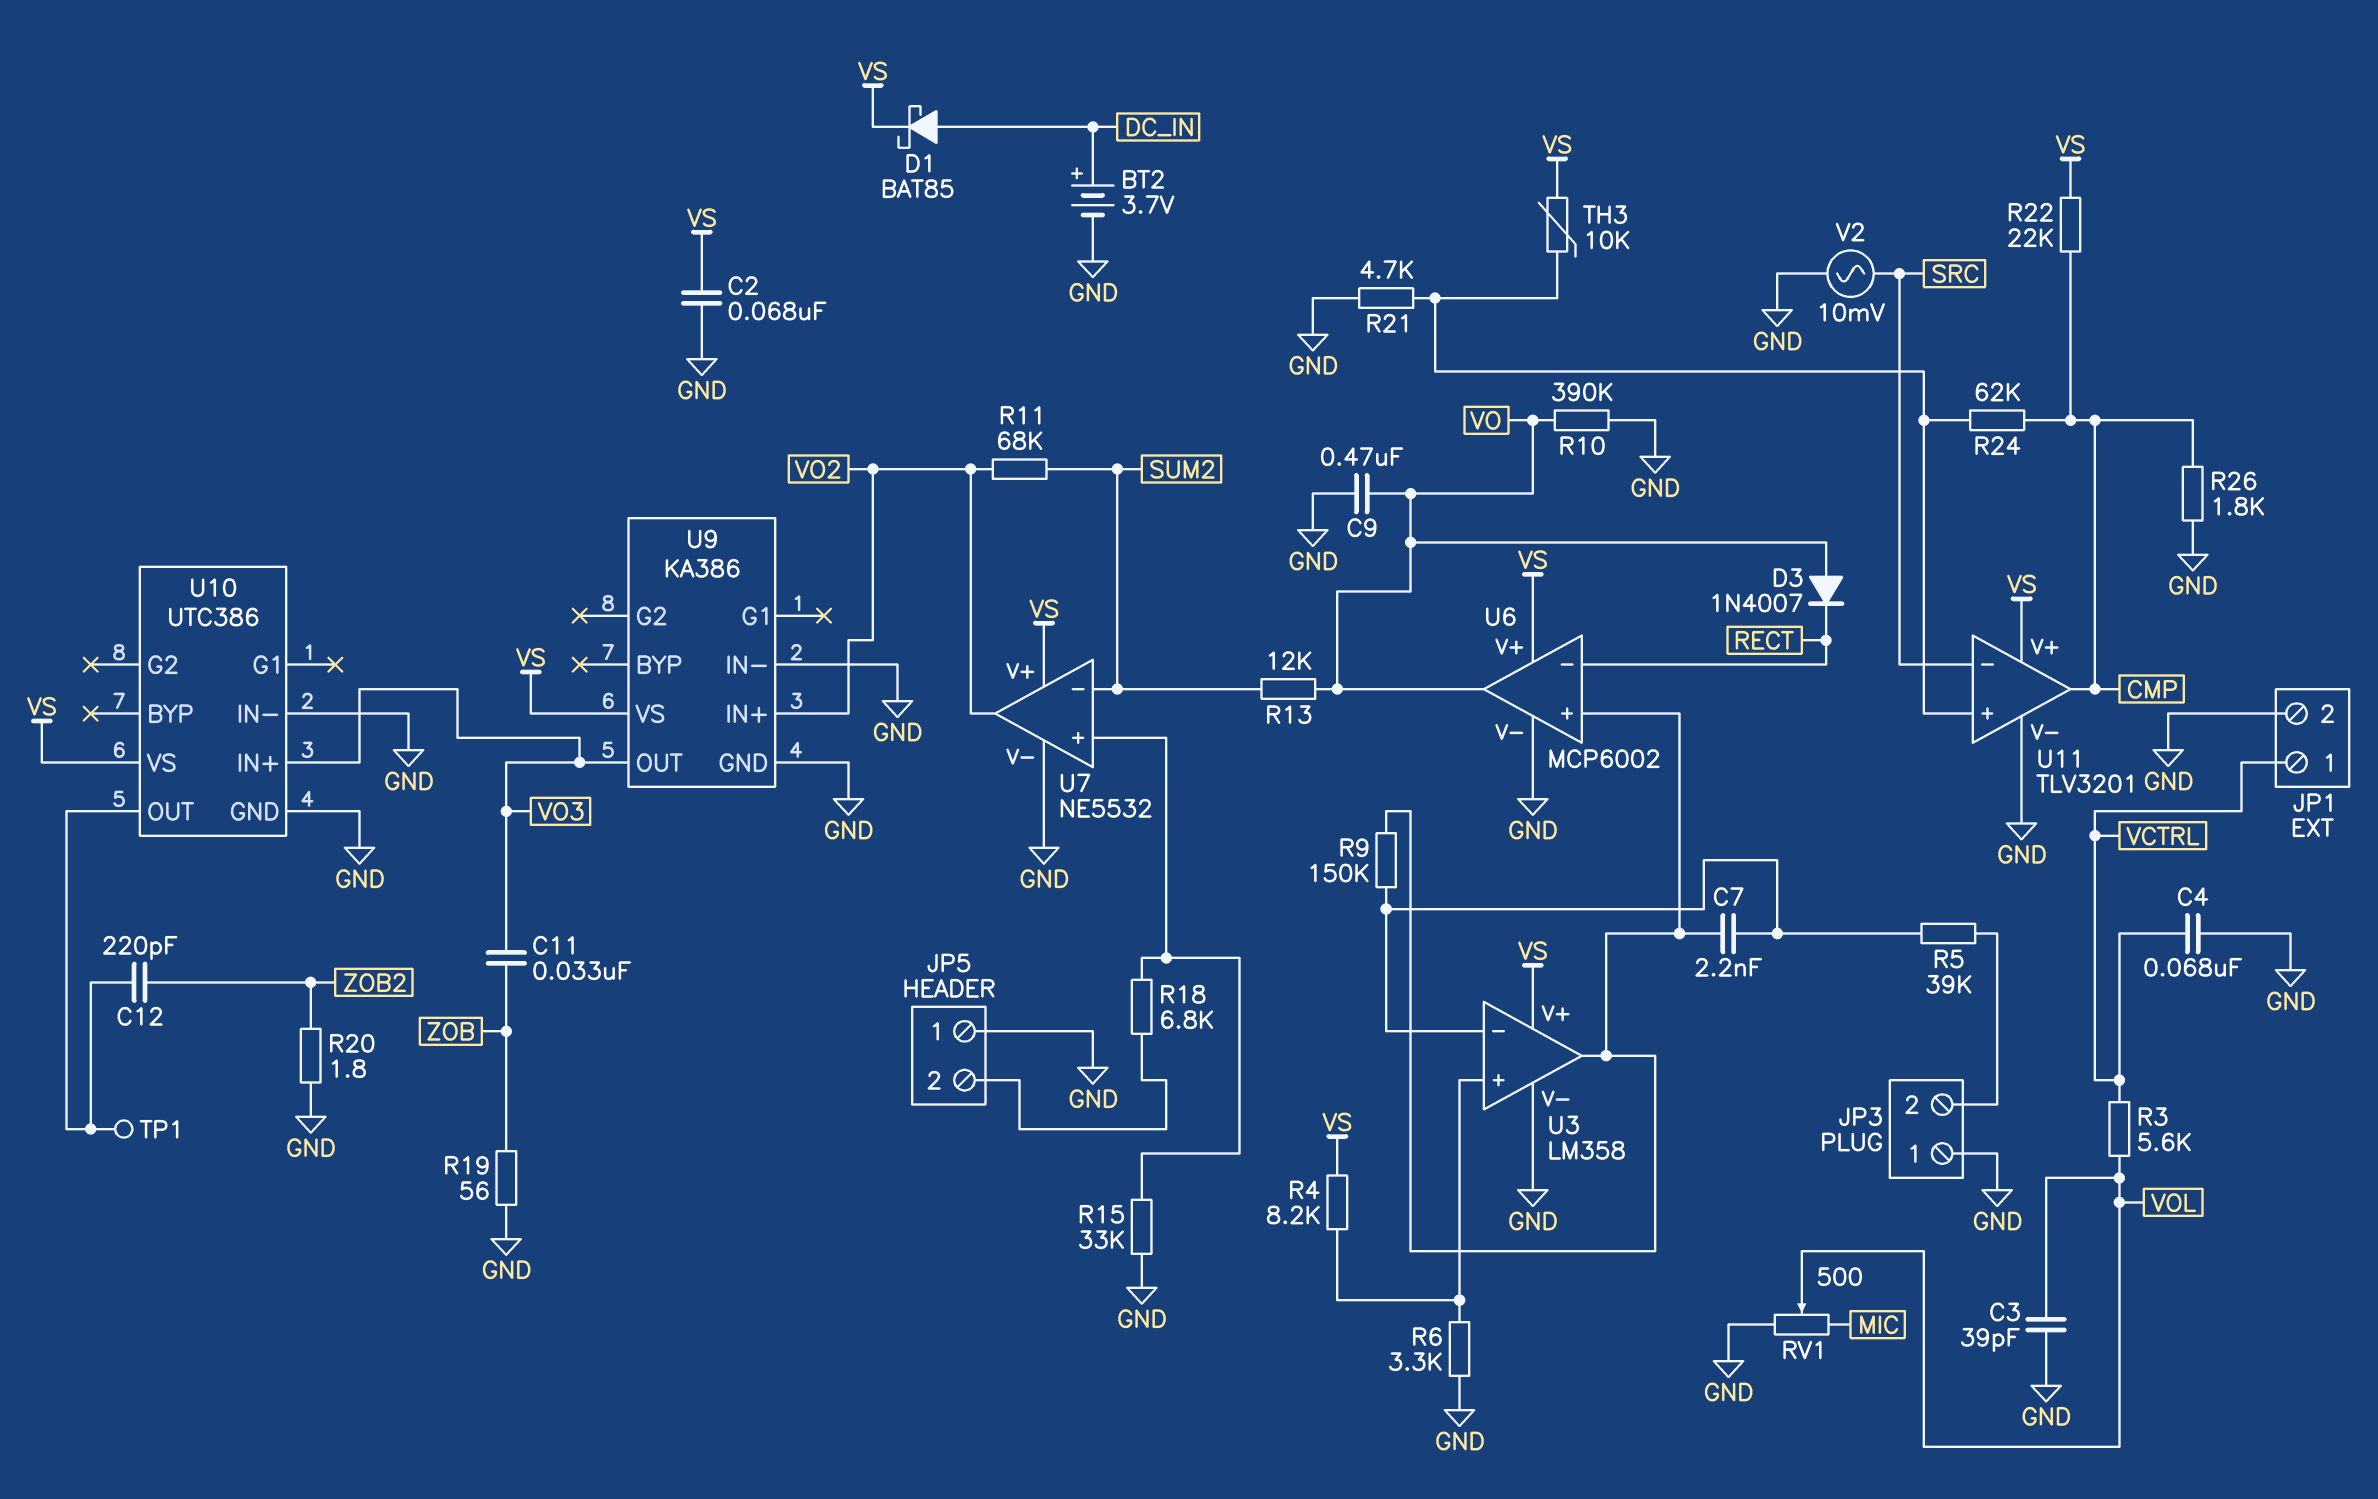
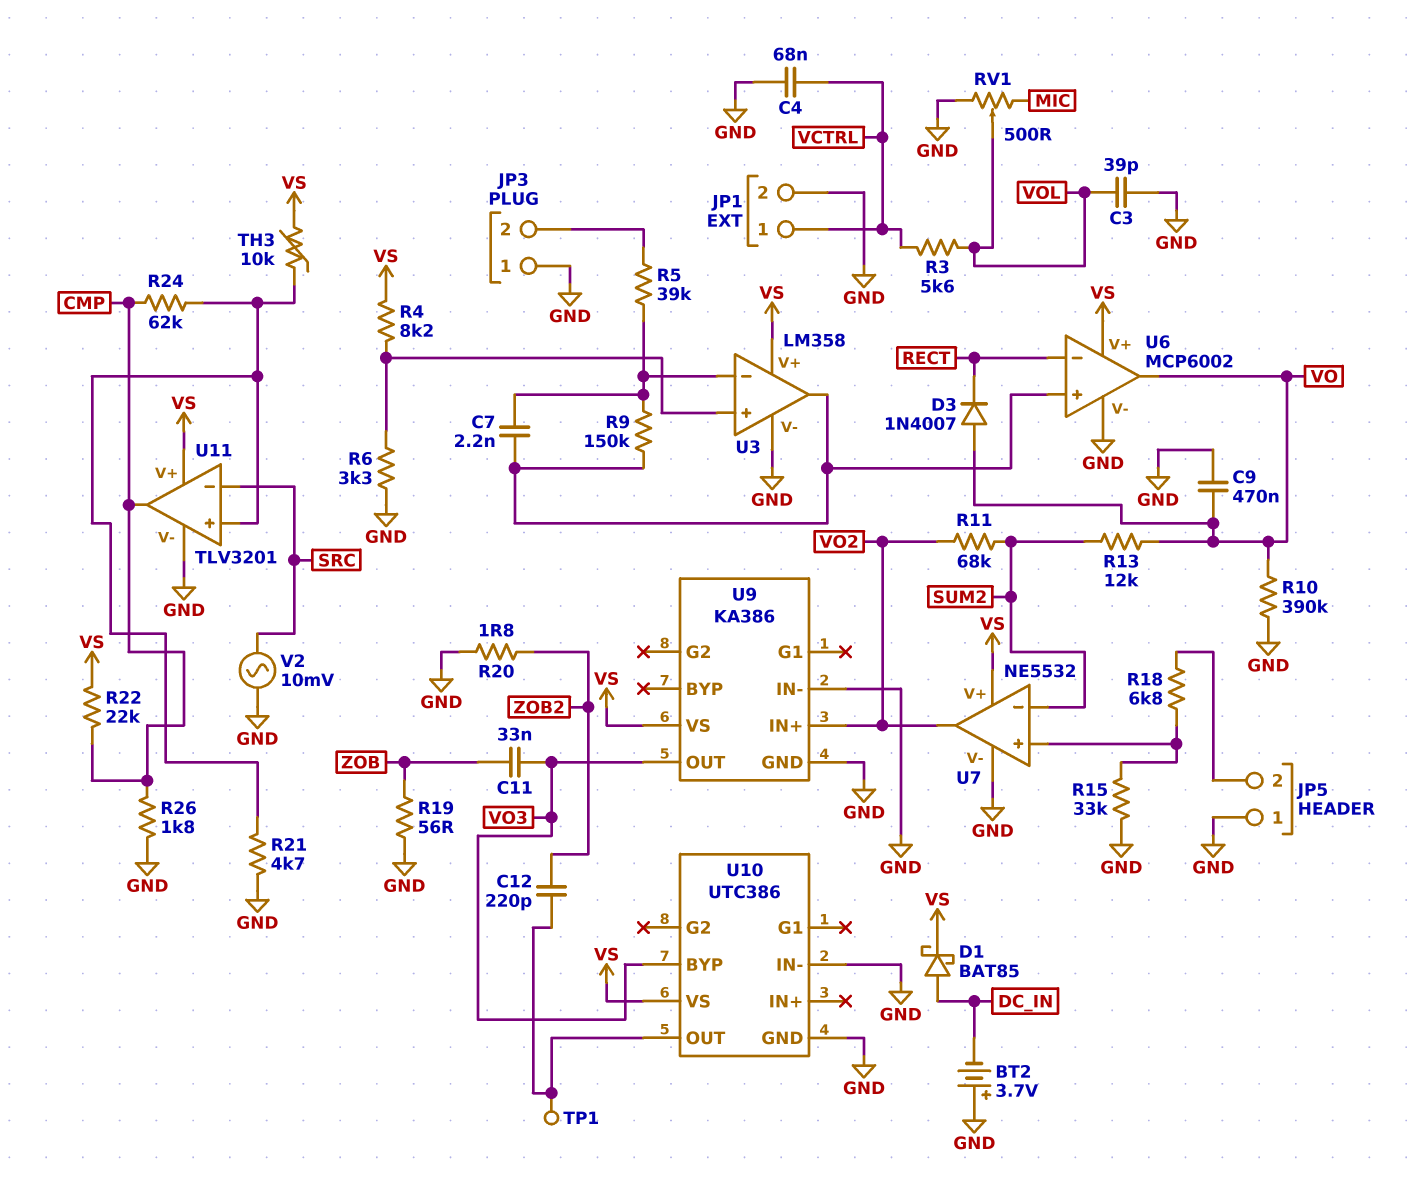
BT2: 3.7V (plus DC_IN, minus GND) -> 3.7V (plus GND, minus DC_IN)
C2: 68nF (GND, VS) -> none
U10 pin BYP: none -> VO3
U10 pin IN+: VO3 -> none

